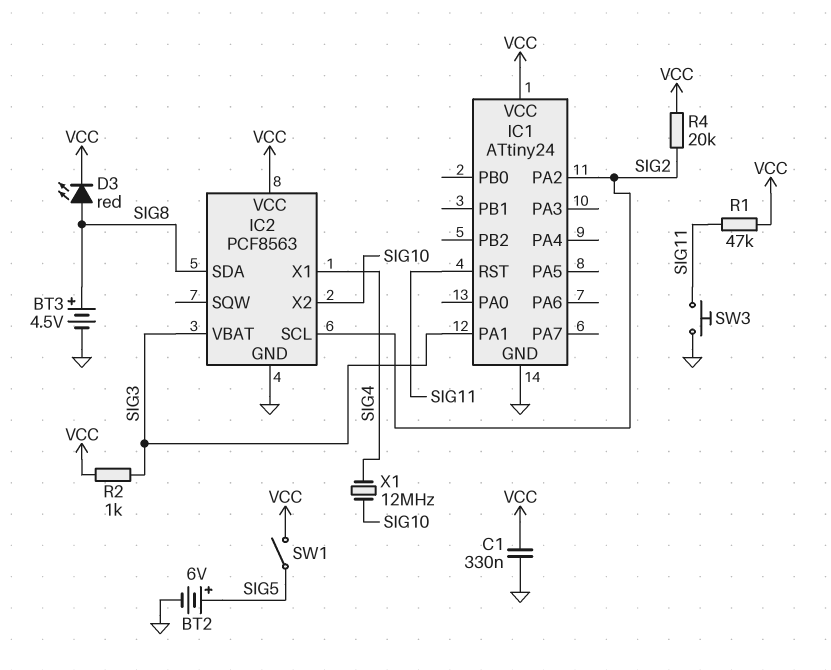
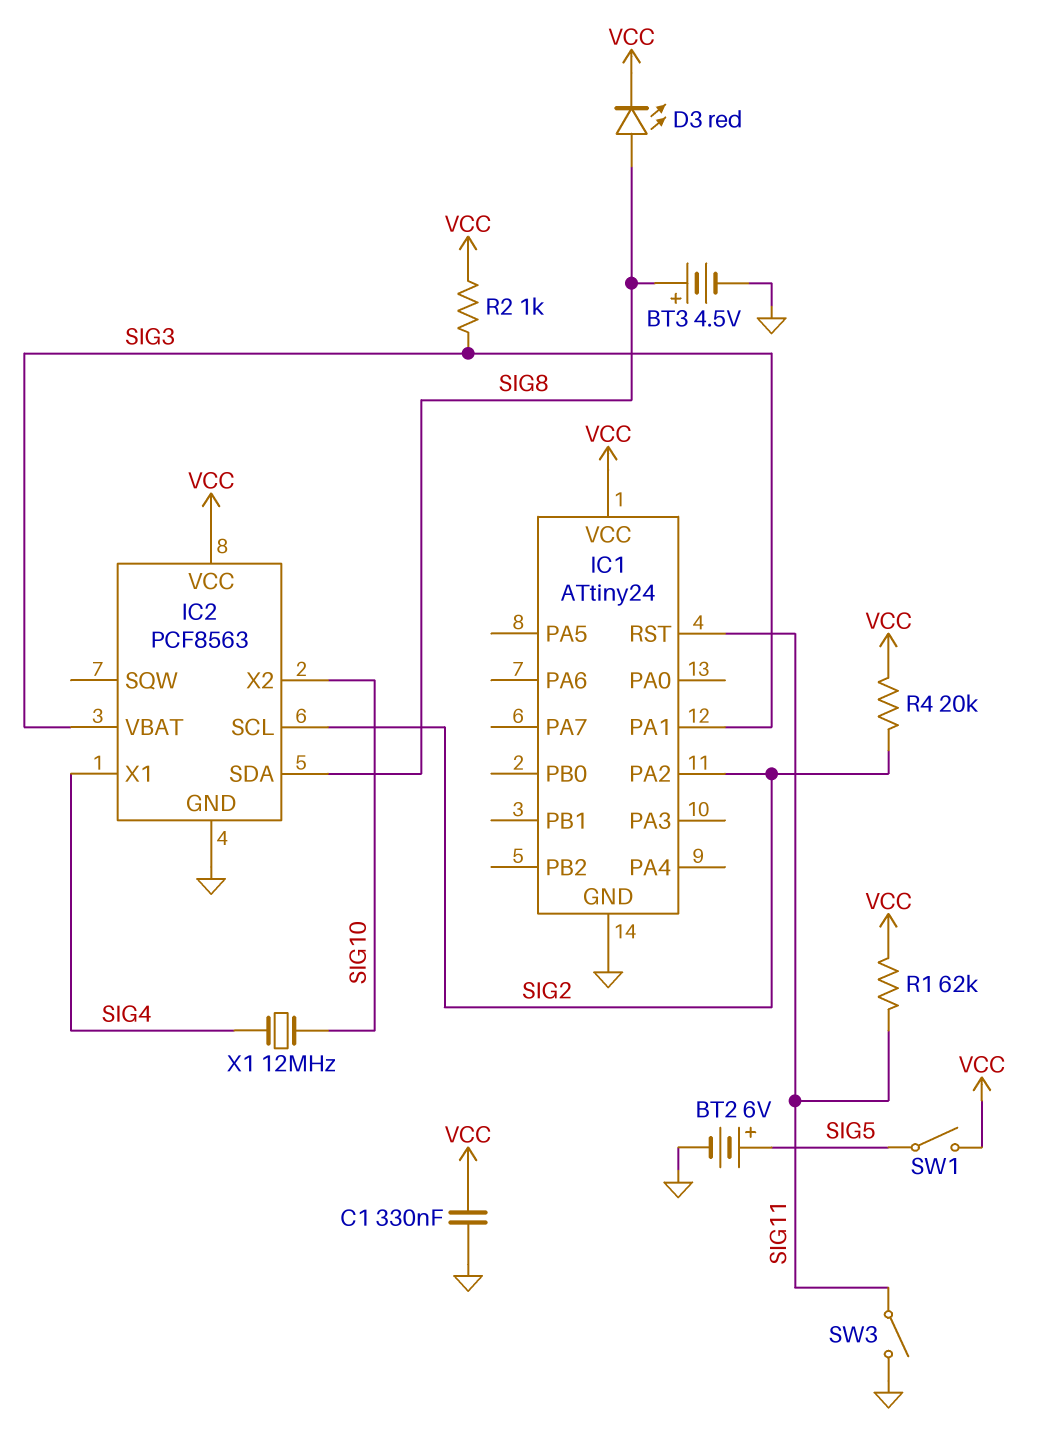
R1: 47k (SIG11, VCC) -> 62k (SIG11, VCC)
SW3: button (GND, SIG11) -> switch (GND, SIG11)

